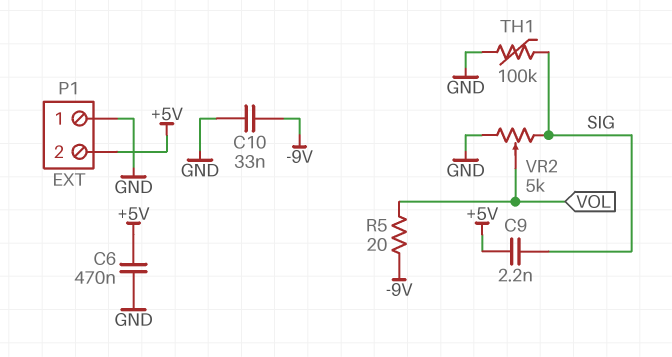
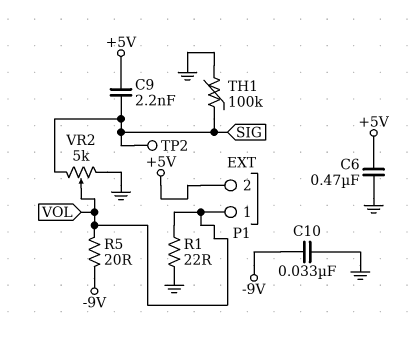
P1 pin 1: GND -> VOL
R1: none -> 22 (GND, VOL)
TP2: none -> test point (SIG)

